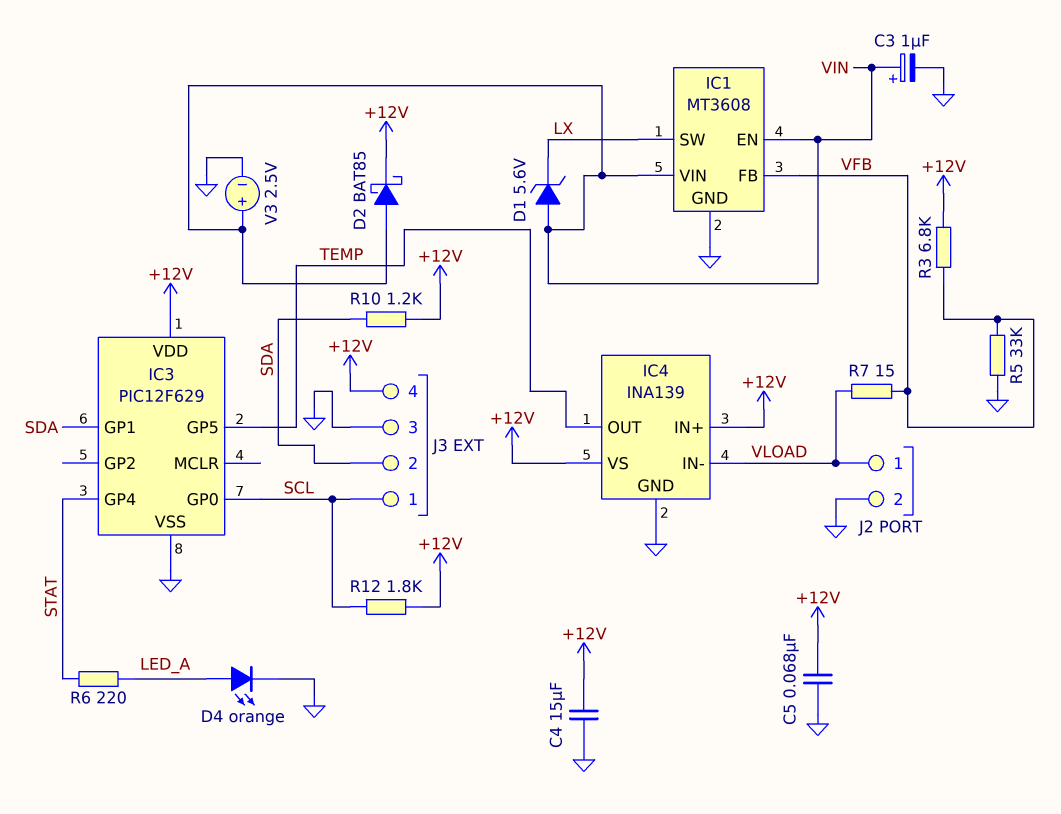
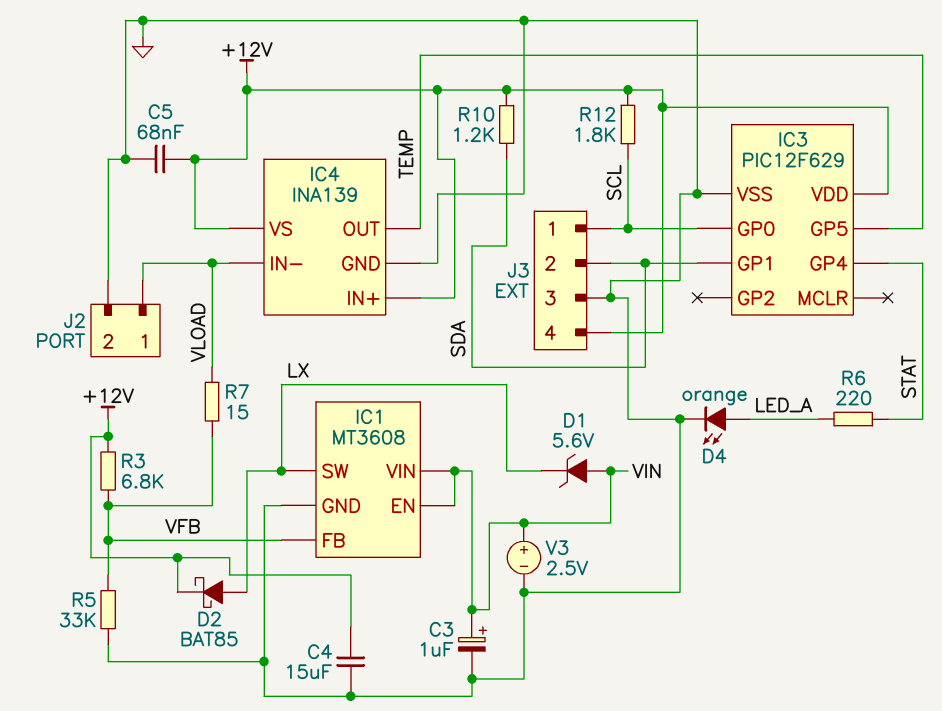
D2: schottky BAT85 (A VIN, K +12V) -> schottky BAT85 (A LX, K +12V)

